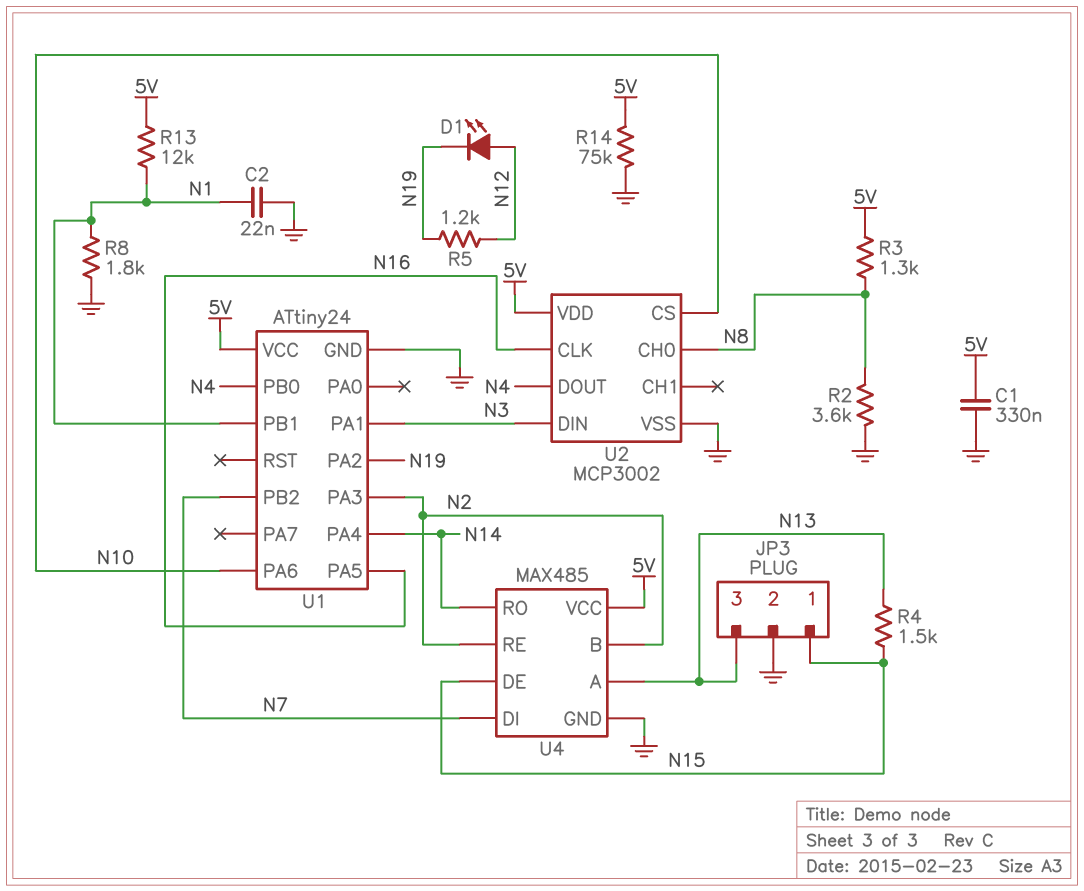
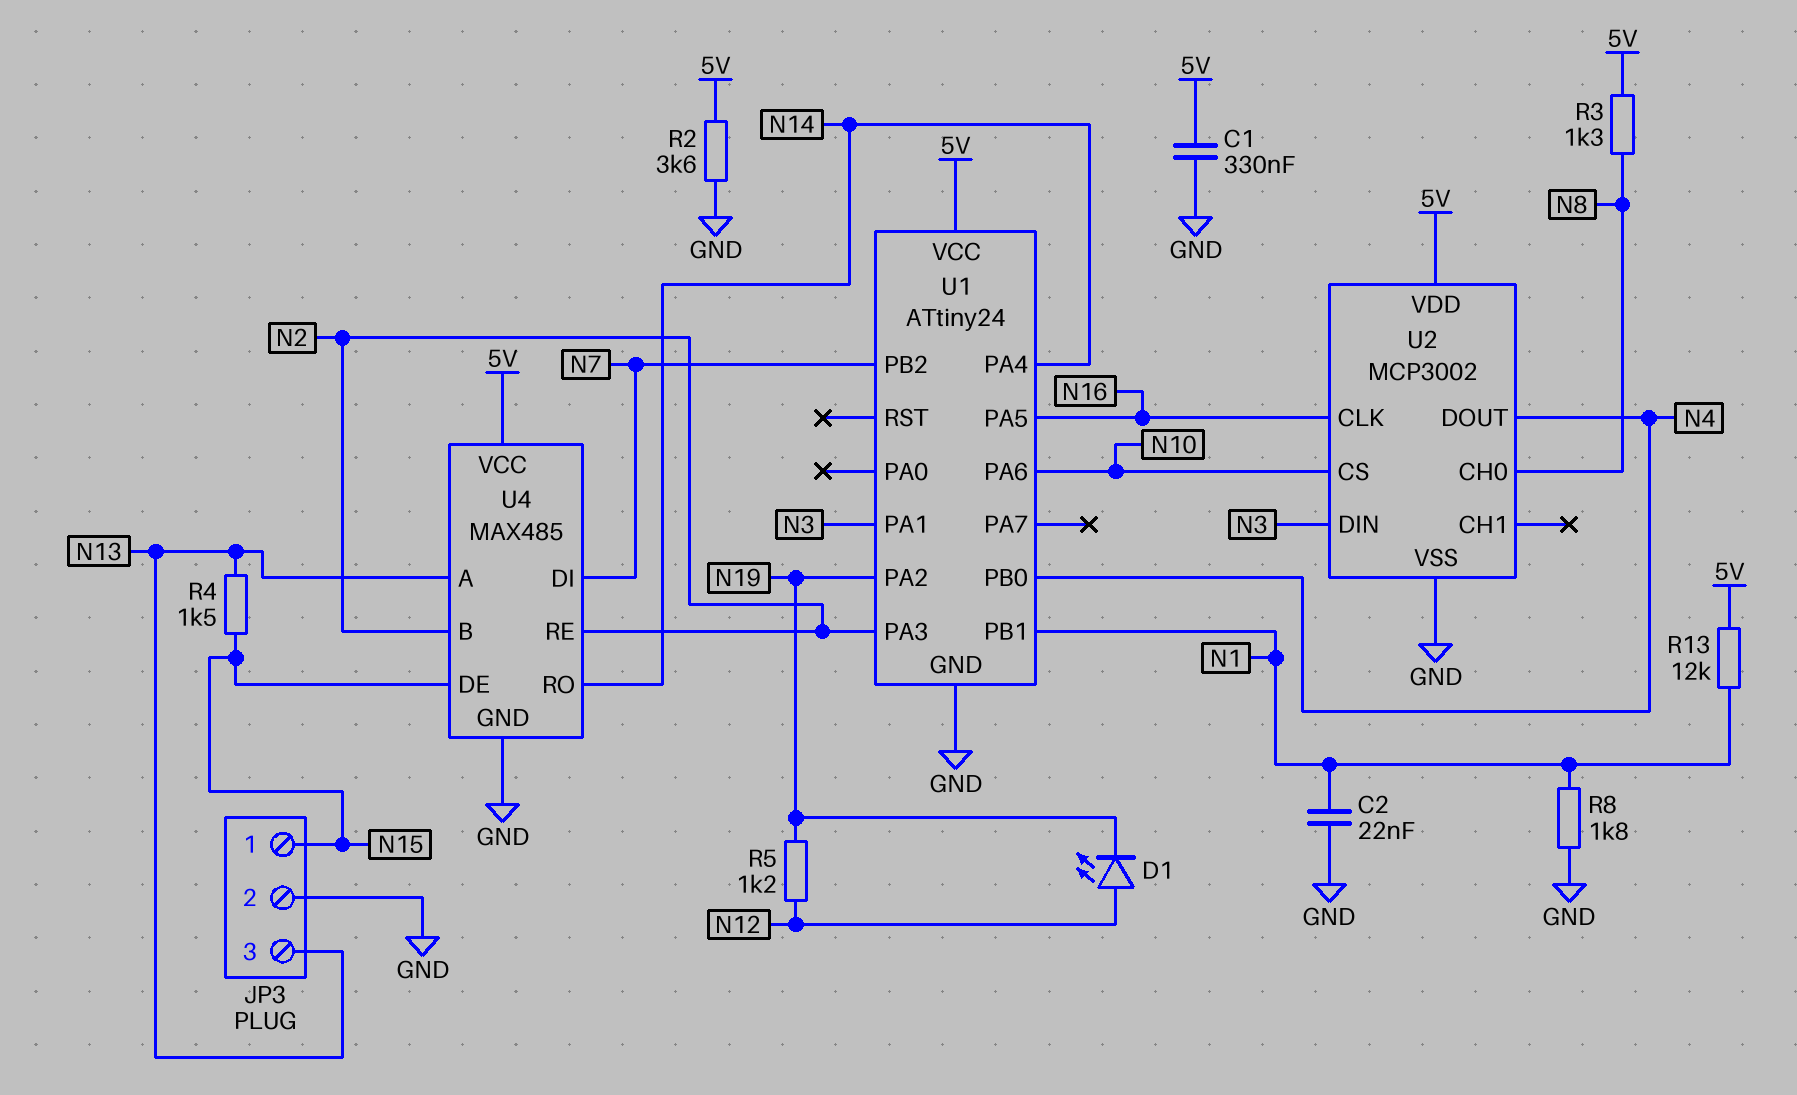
R2: 3.6k (GND, N8) -> 3.6k (5V, GND)
R14: 75k (5V, GND) -> none

